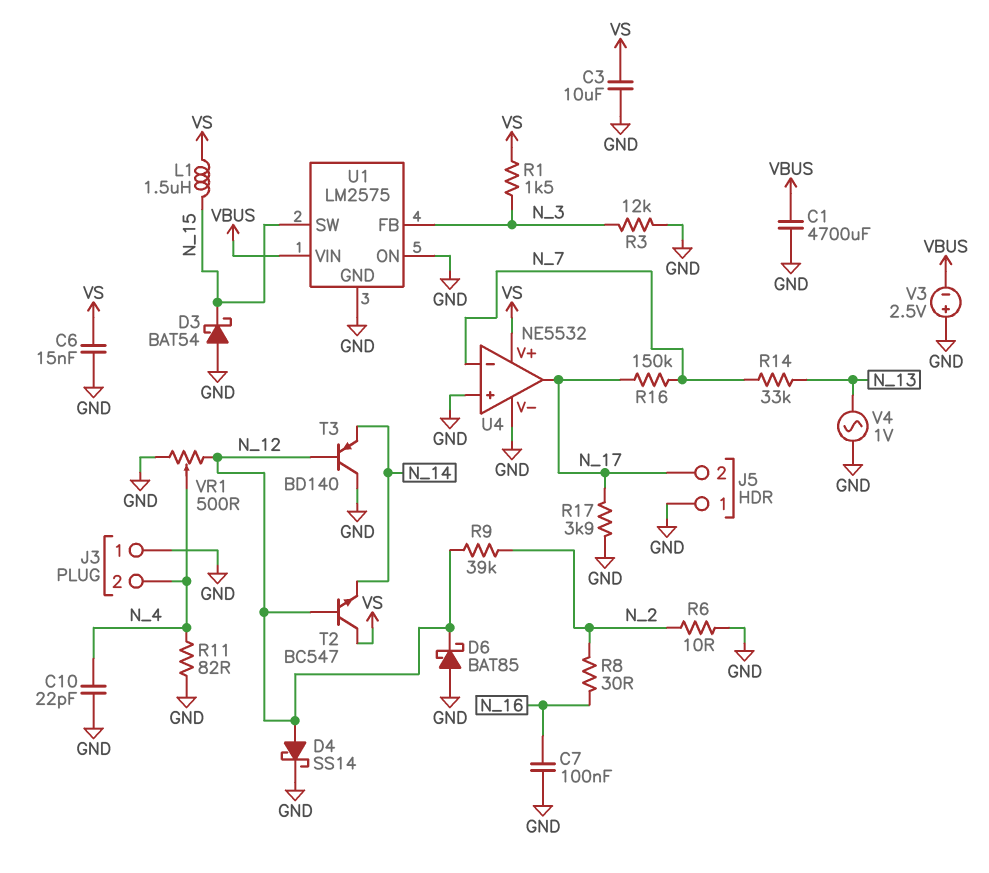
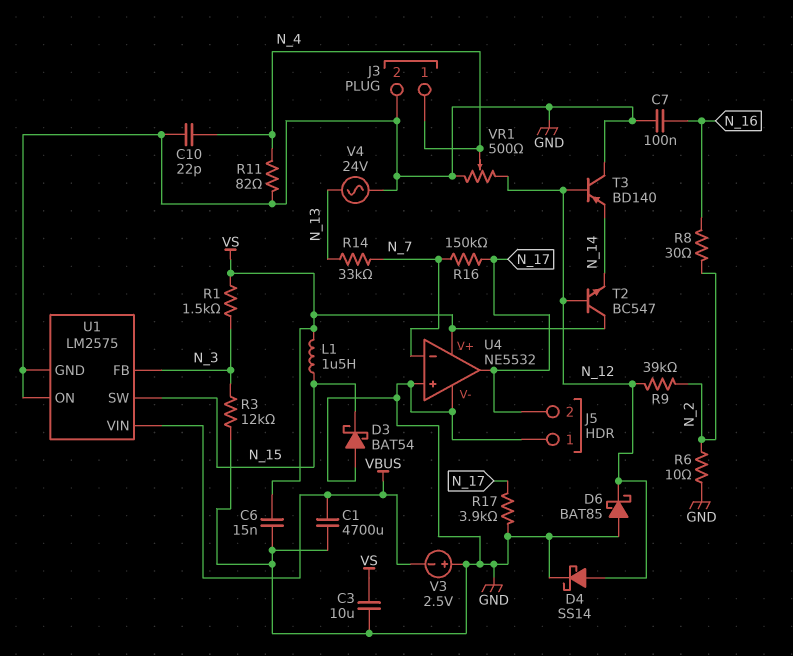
J3 pin 1: GND -> N_4
J3 pin 2: N_4 -> GND
V4: AC 1V (GND, N_13) -> AC 24V (GND, N_13)

